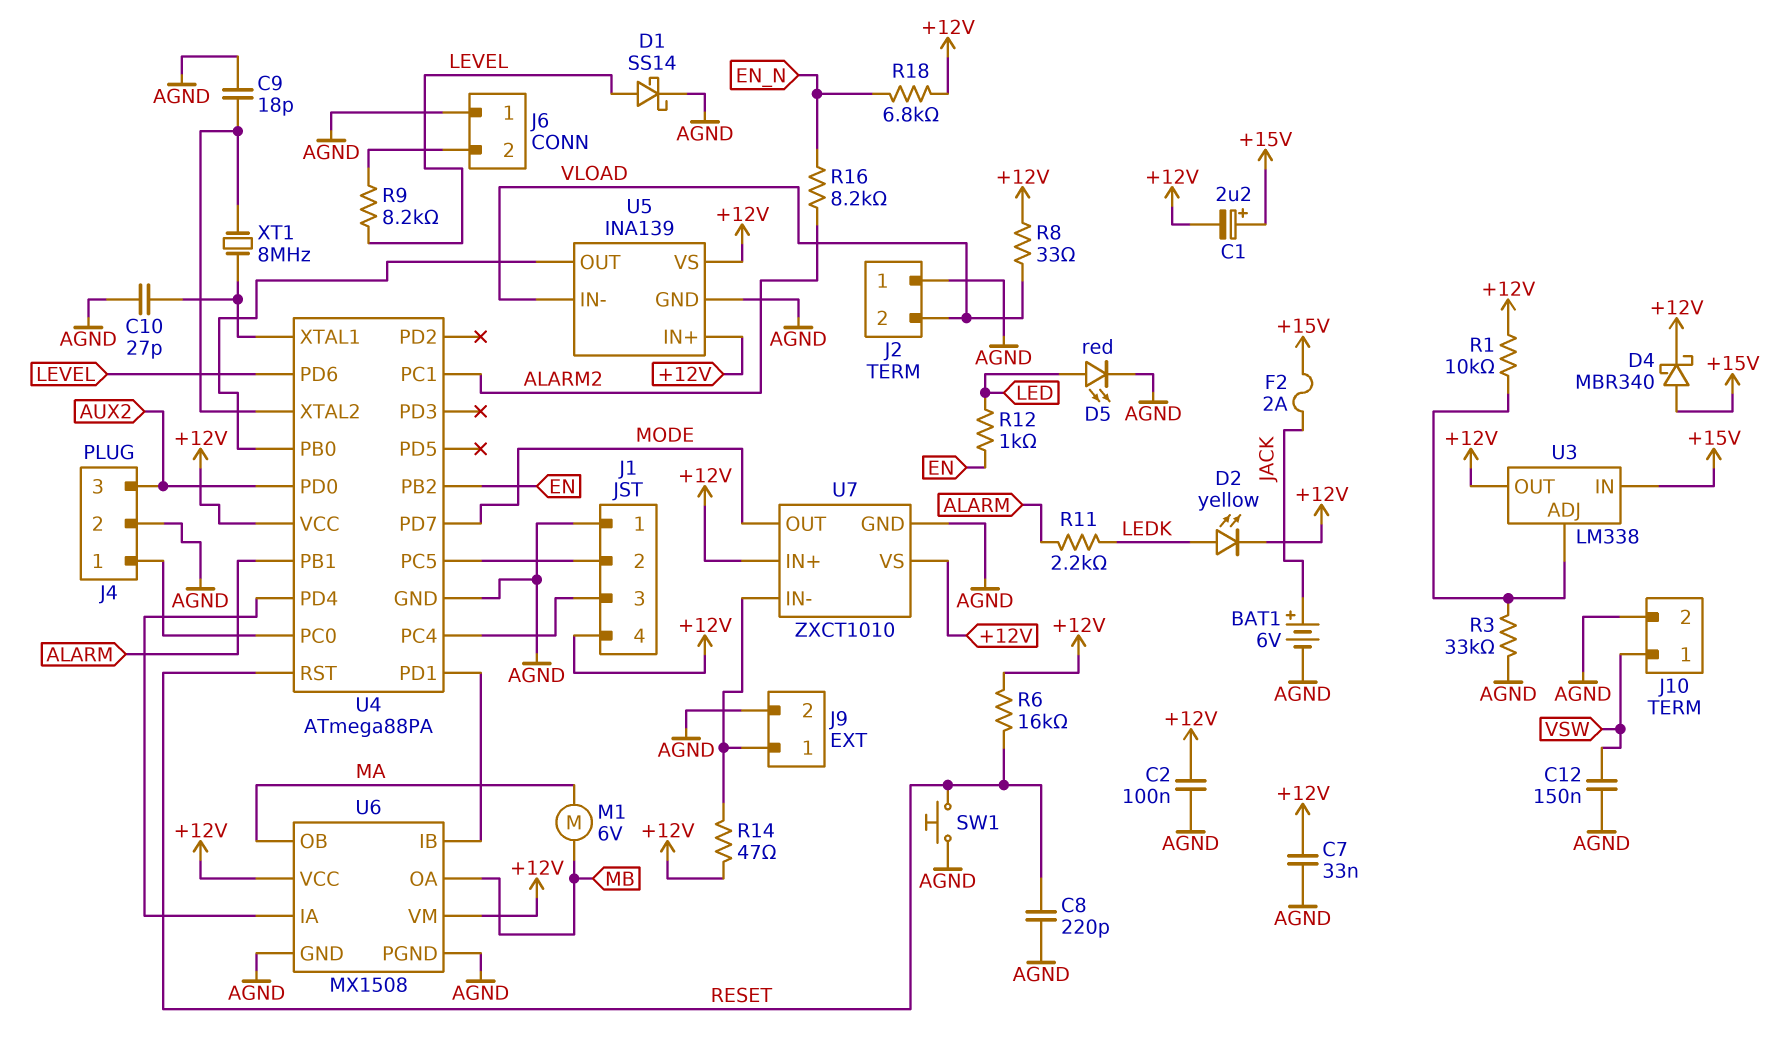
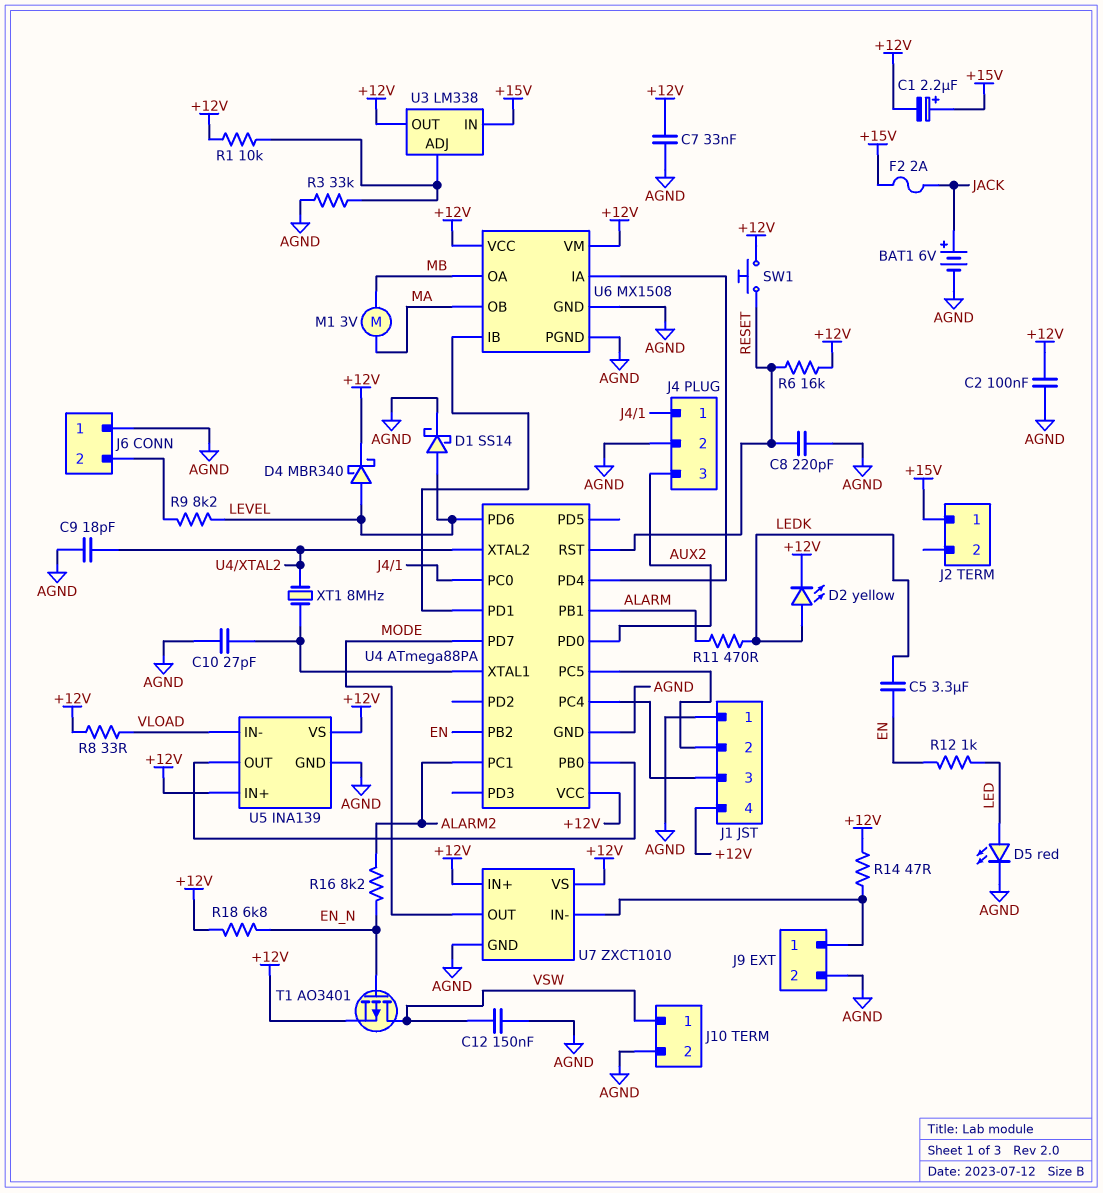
C5: none -> 3.3uF (EN, LEDK)
D4: schottky MBR340 (A +15V, K +12V) -> schottky MBR340 (A LEVEL, K +12V)
J2 pin 1: AGND -> +15V
J2 pin 2: VLOAD -> none
M1: motor 6V (MA, MB) -> motor 3V (MA, MB)
R11: 2.2k (ALARM, LEDK) -> 470 (ALARM, LEDK)
SW1: button (AGND, RESET) -> button (+12V, RESET)
T1: none -> PMOS AO3401 (G EN_N, D VSW, S +12V)

